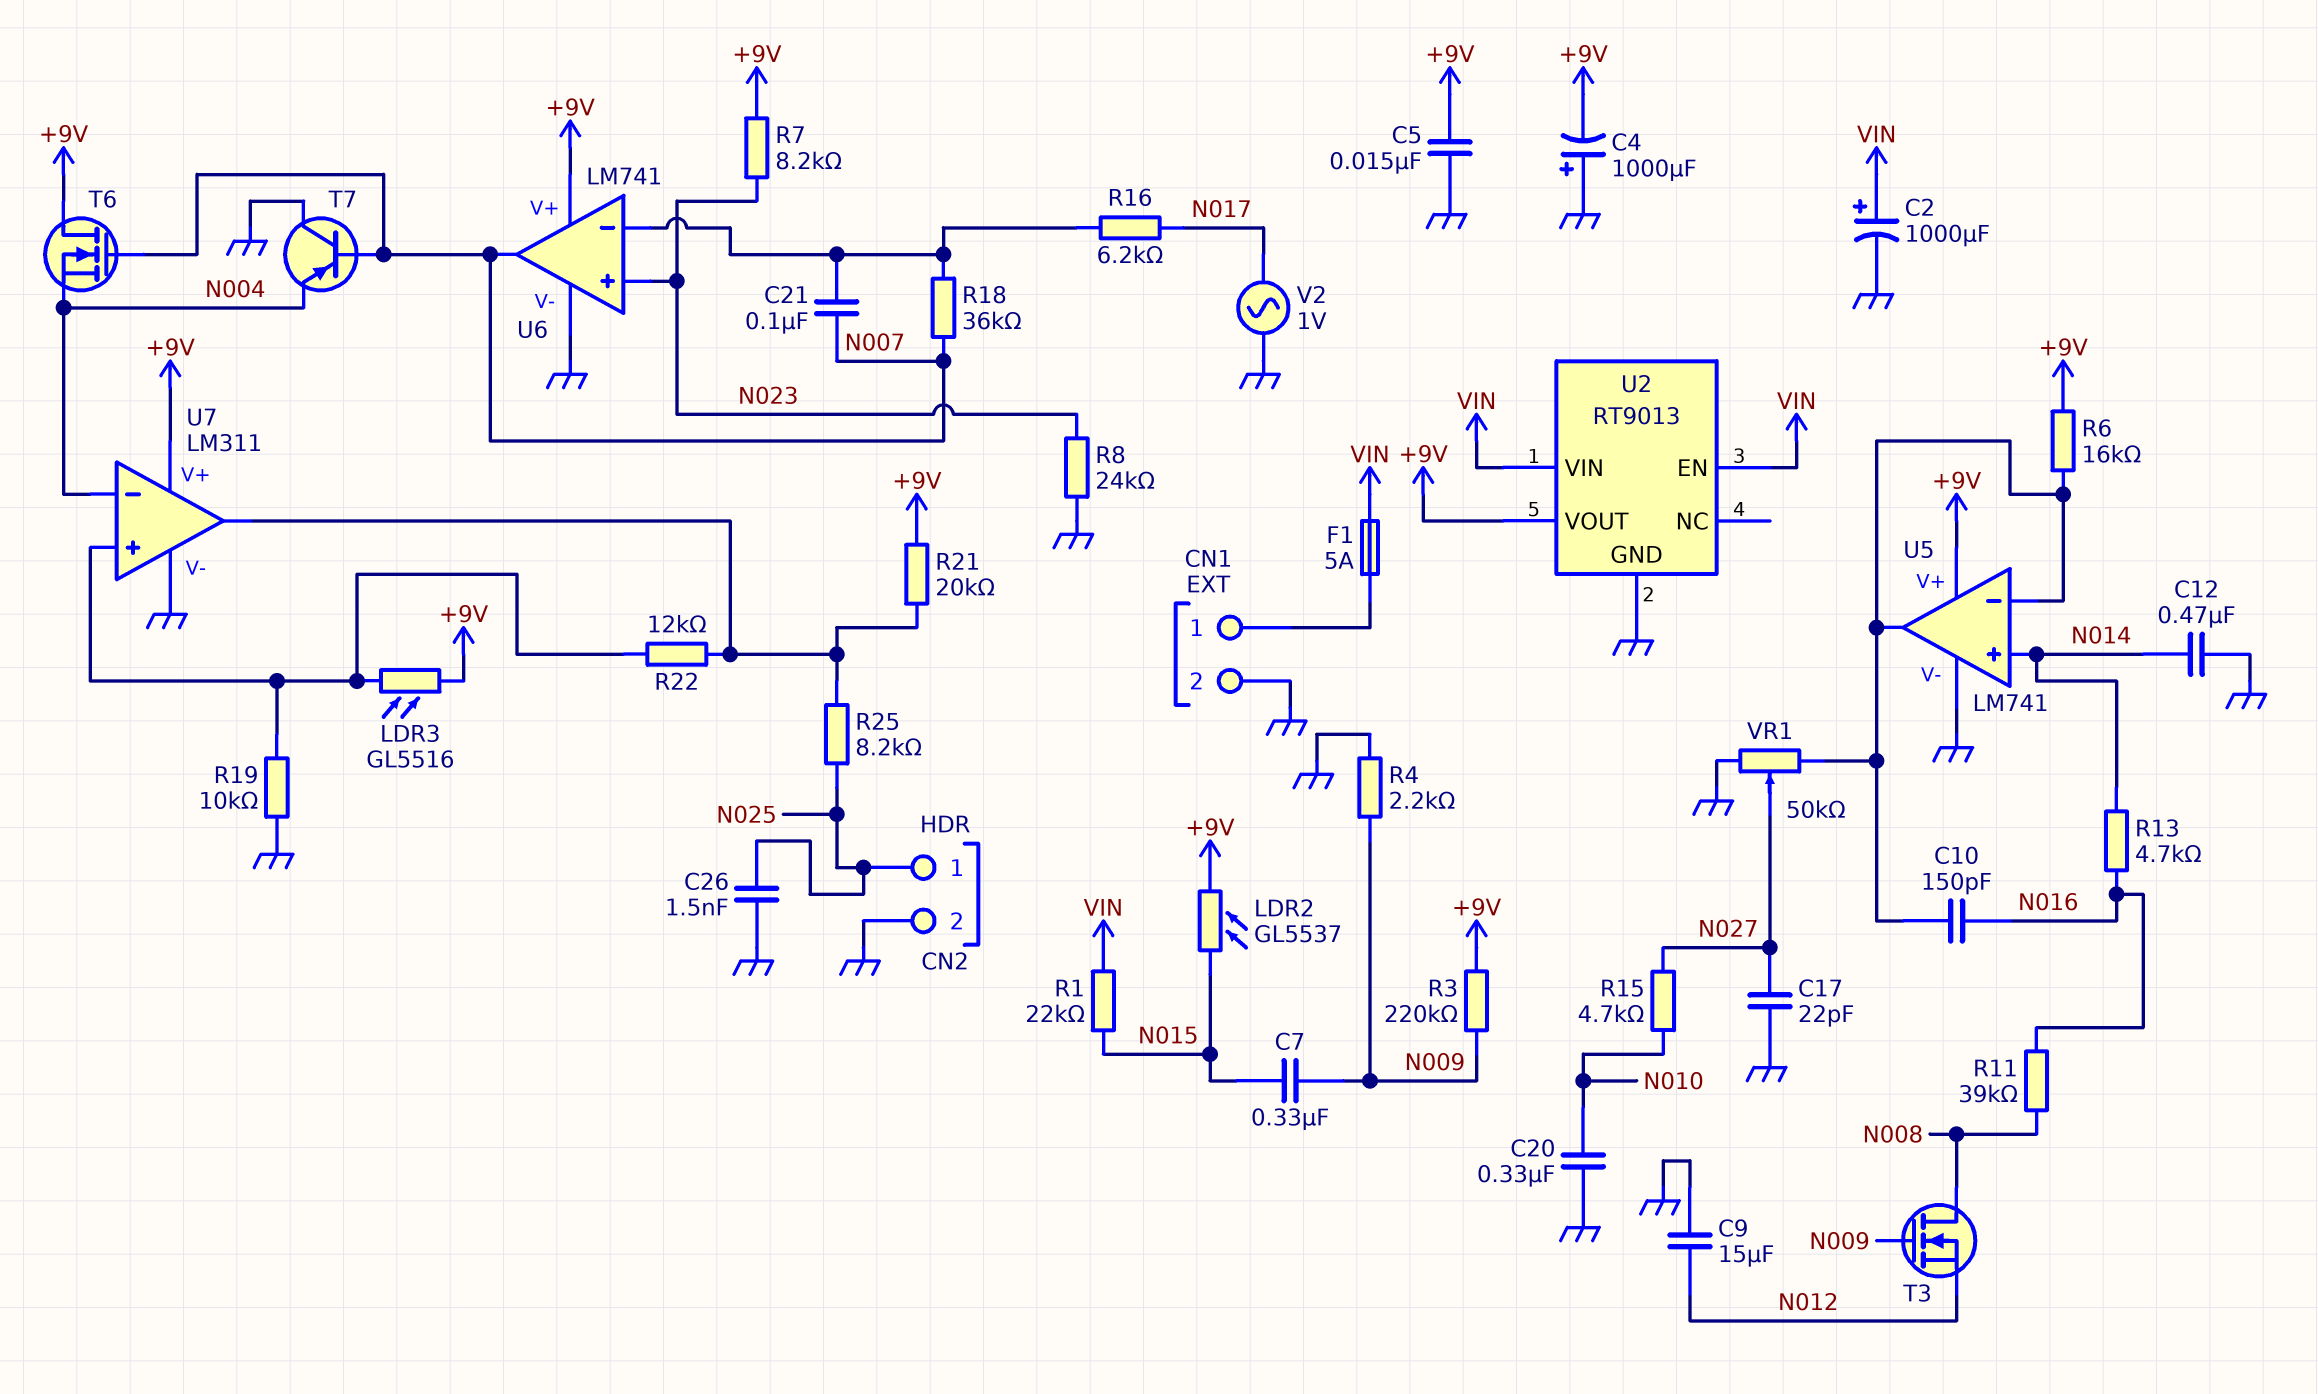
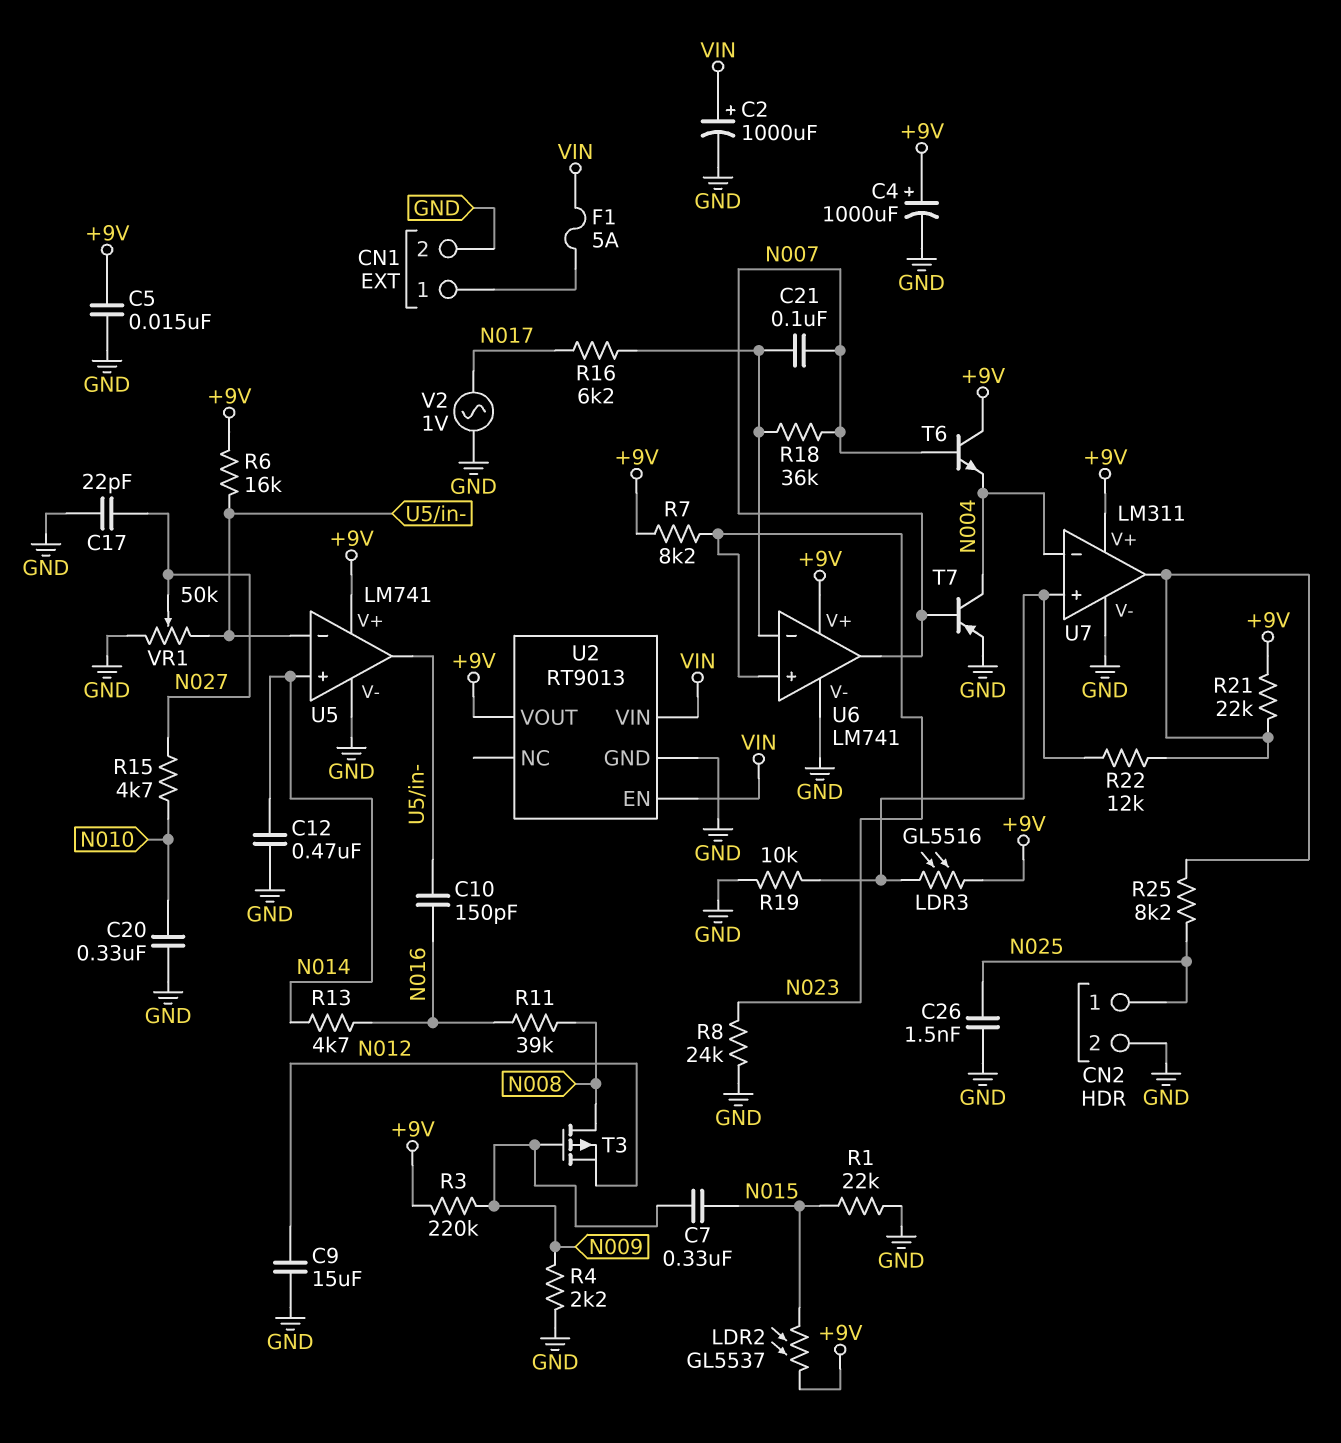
C4: 1000uF (plus GND, minus +9V) -> 1000uF (plus +9V, minus GND)
R1: 22k (N015, VIN) -> 22k (GND, N015)
R21: 20k (+9V, U7/out) -> 22k (+9V, U7/out)
T3: NMOS (G N009, D N008, S N012) -> PMOS (G N009, D N008, S N012)
T6: NMOS (G N007, D +9V, S N004) -> NPN (B N007, C +9V, E N004)
T7: PNP (B N007, C GND, E N004) -> PNP (B N007, C N004, E GND)

